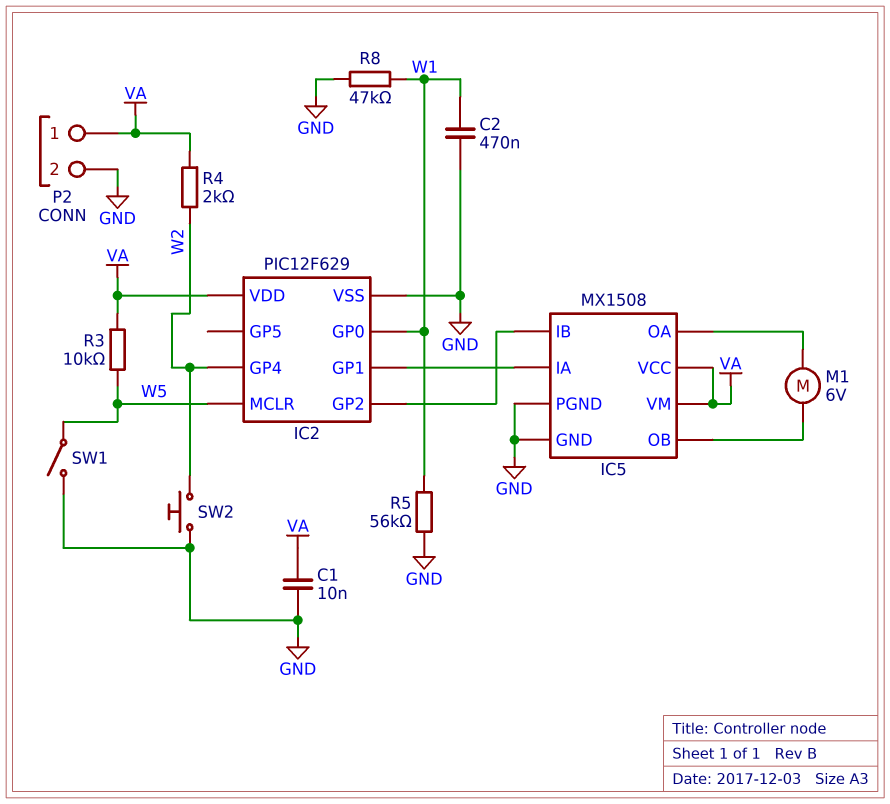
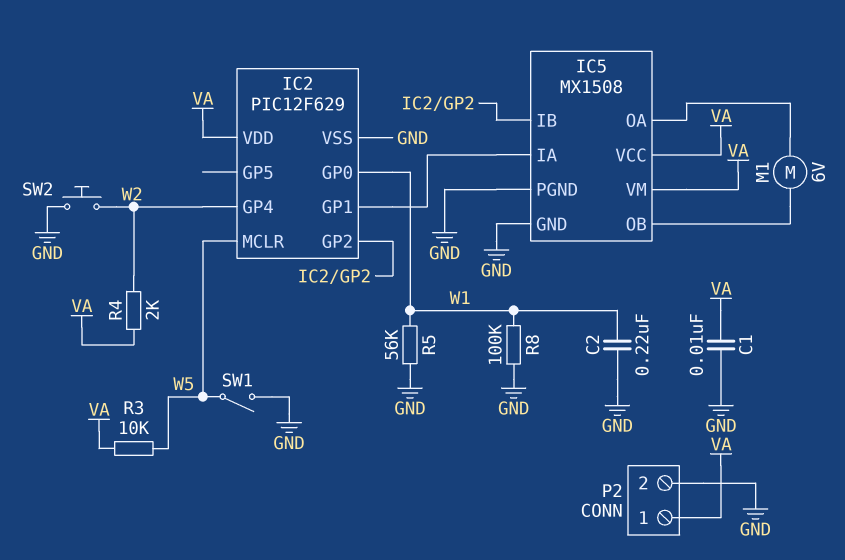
C2: 470nF (GND, W1) -> 220nF (GND, W1)
R8: 47k (GND, W1) -> 100k (GND, W1)

